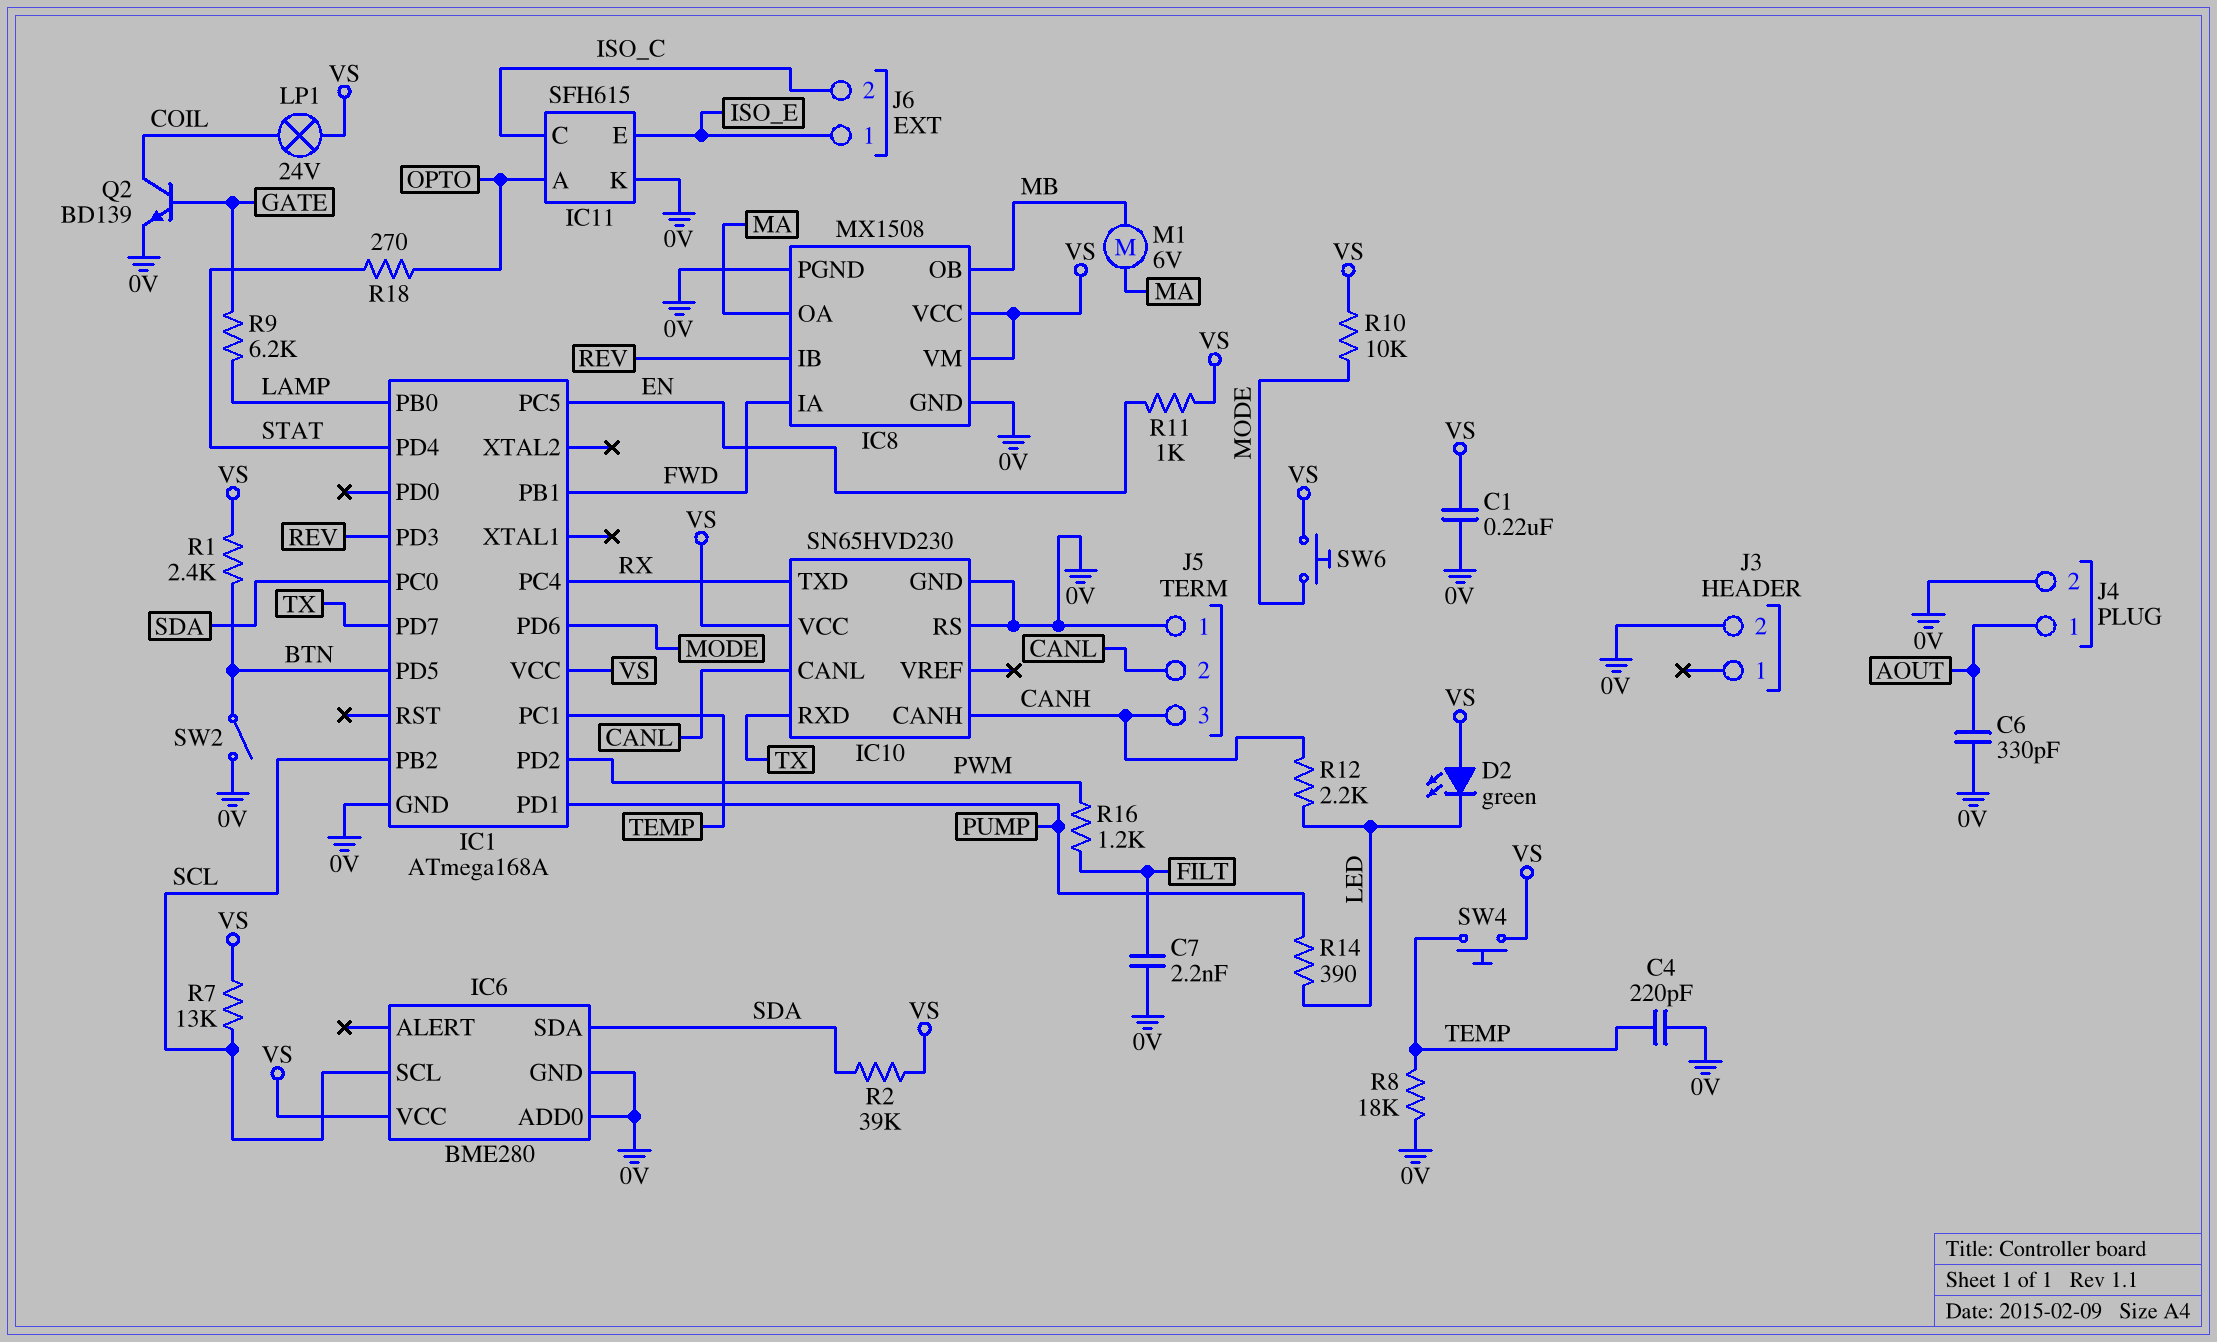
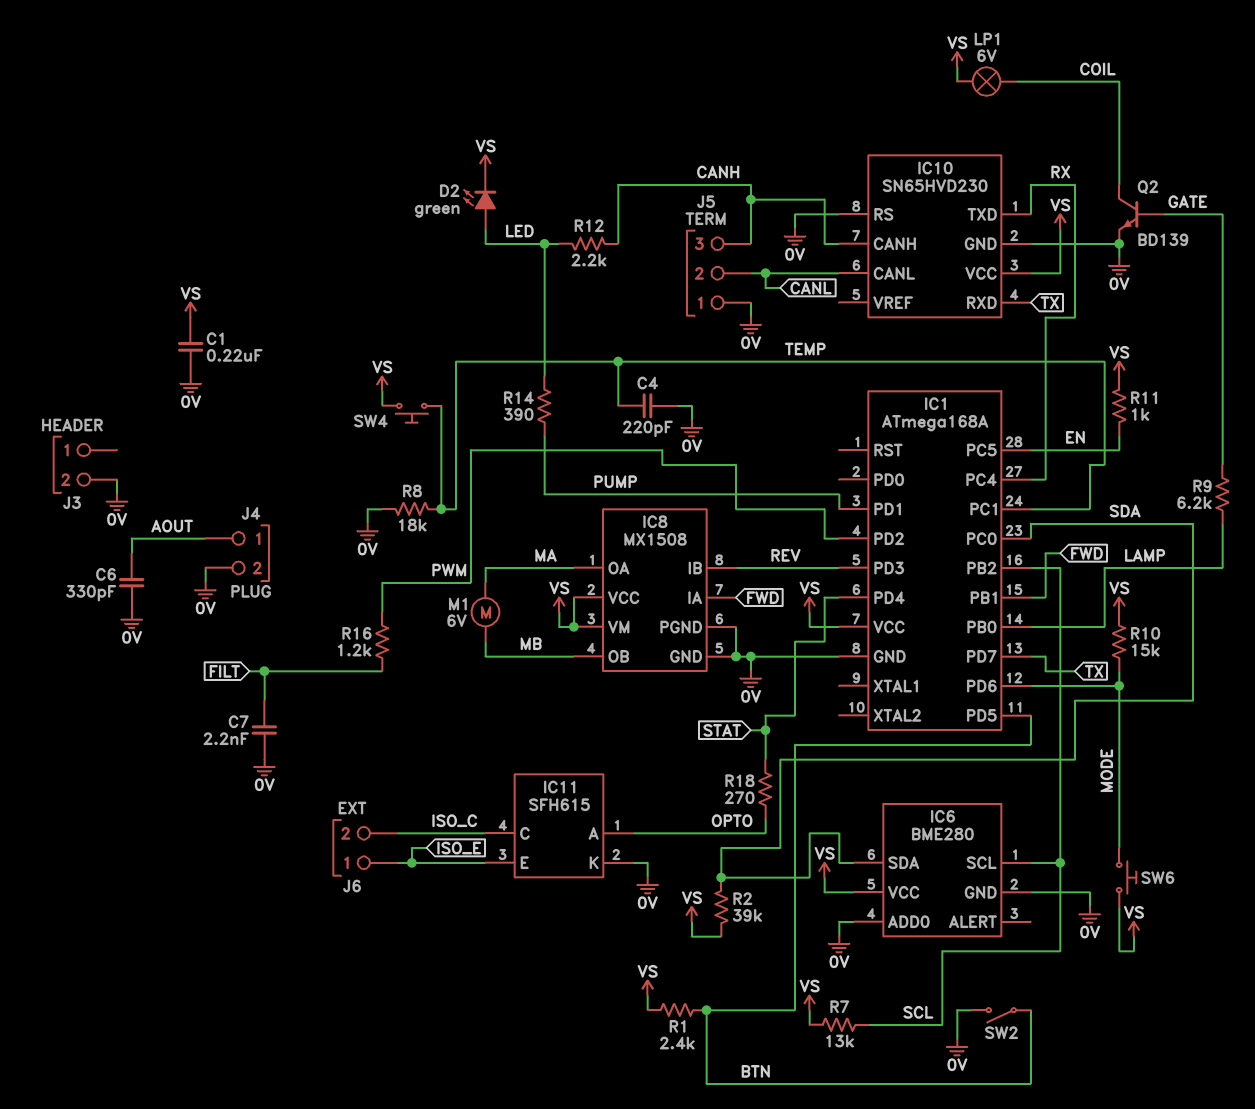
D2: LED green (A VS, K LED) -> LED green (A LED, K VS)
LP1: lamp 24V (COIL, VS) -> lamp 6V (COIL, VS)
R10: 10k (MODE, VS) -> 15k (MODE, VS)

